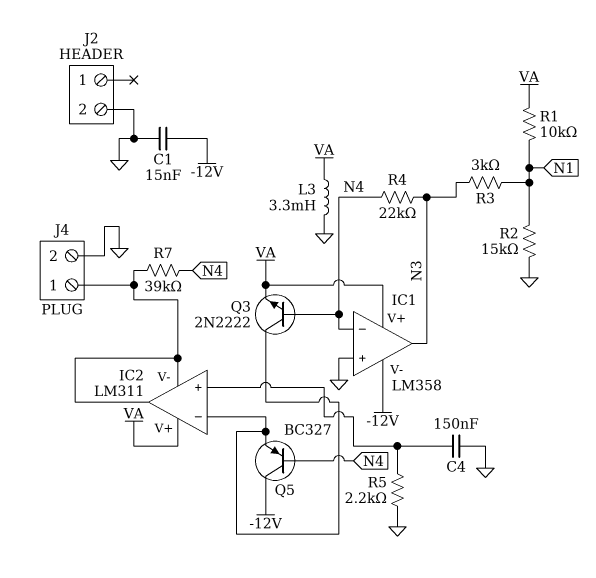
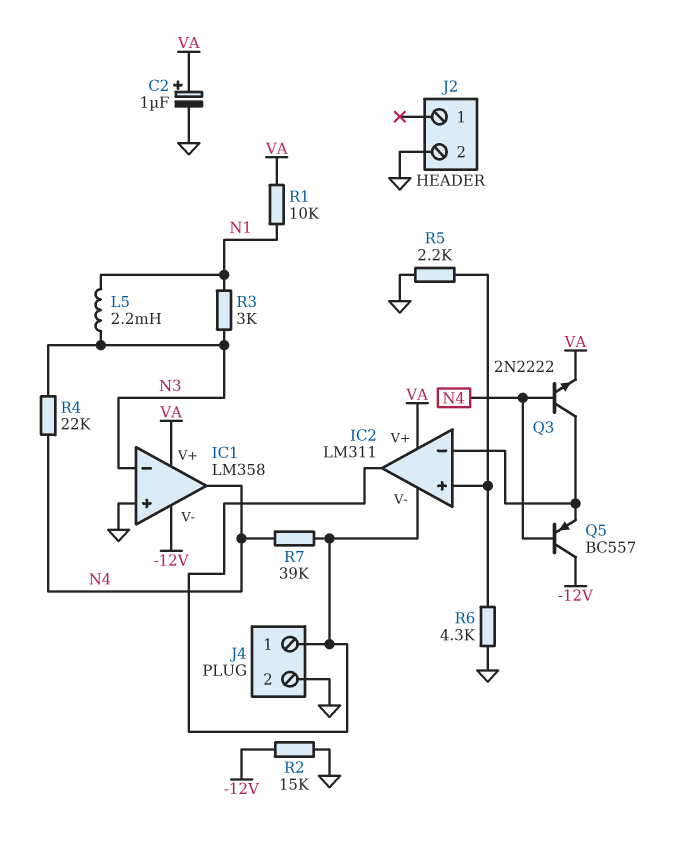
C1: 15nF (-12V, GND) -> none
C2: none -> 1uF (plus VA, minus GND)
C4: 150nF (GND, IC2/in+) -> none
IC1 pin in-: N4 -> N3
IC1 pin out: N3 -> N4
L3: 3.3mH (GND, VA) -> none
L5: none -> 2.2mH (N1, N3)
Q5: PNP BC327 (B N4, C -12V, E IC2/in-) -> PNP BC557 (B N4, C -12V, E IC2/in-)
R2: 15k (GND, N1) -> 15k (-12V, GND)
R6: none -> 4.3k (GND, IC2/in+)

